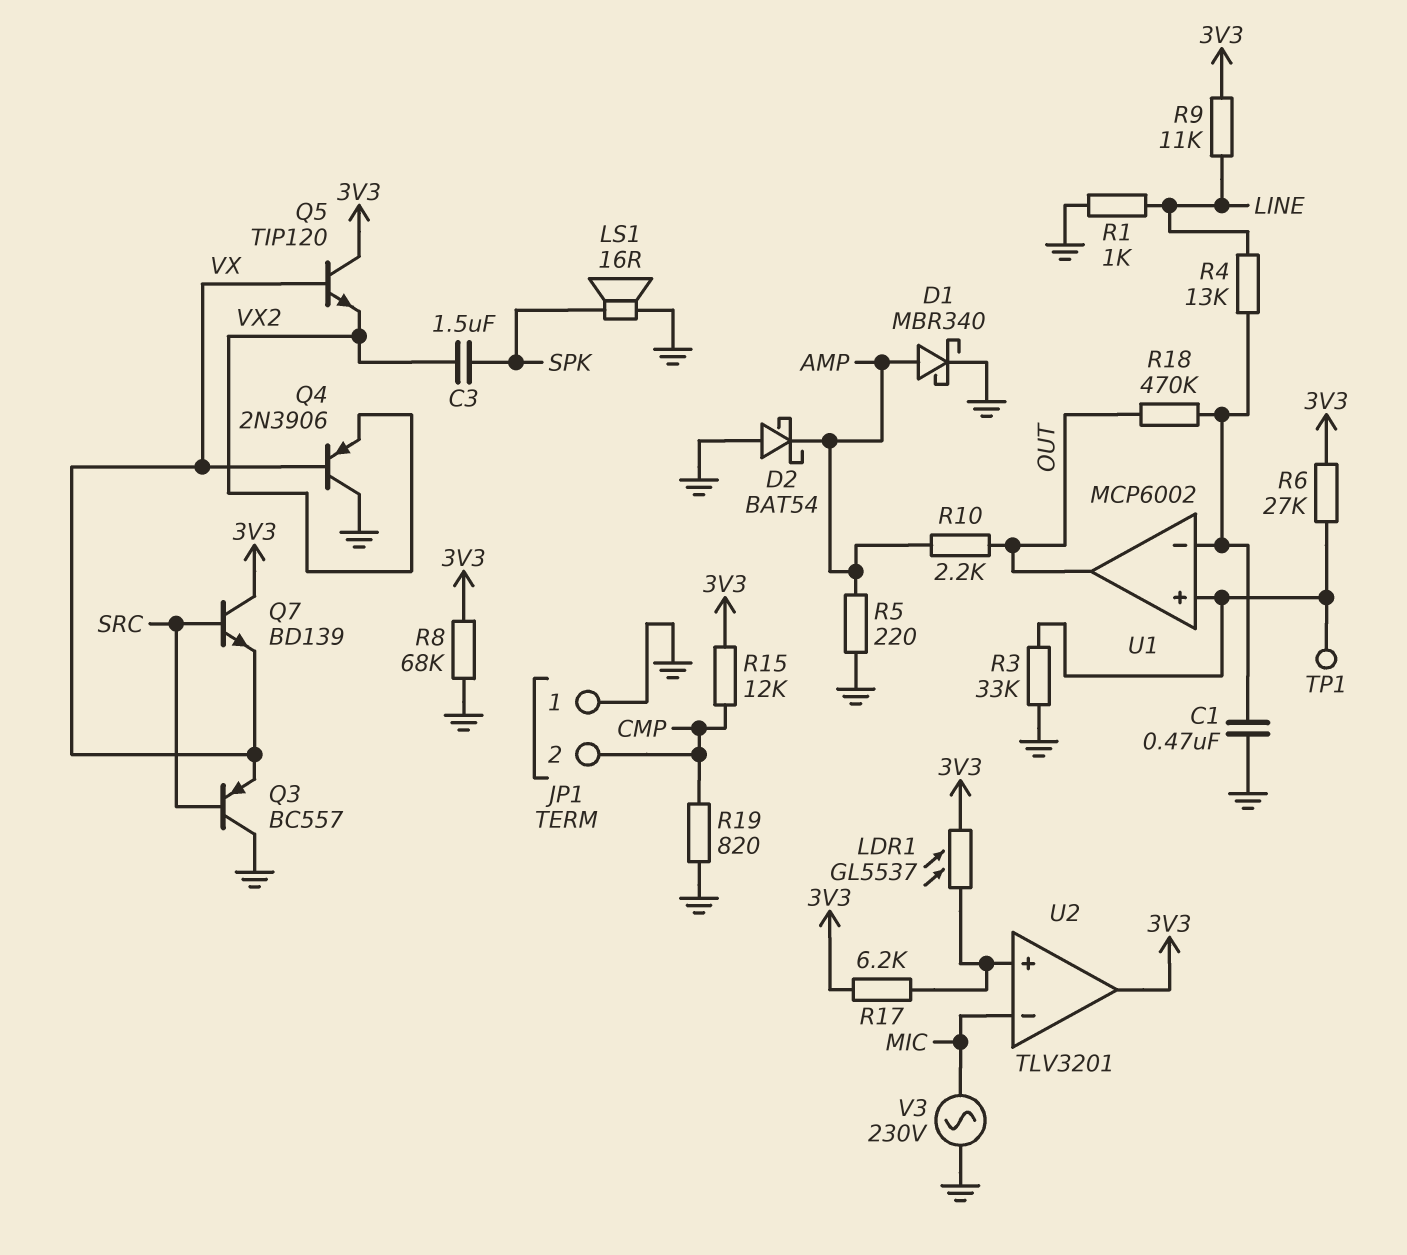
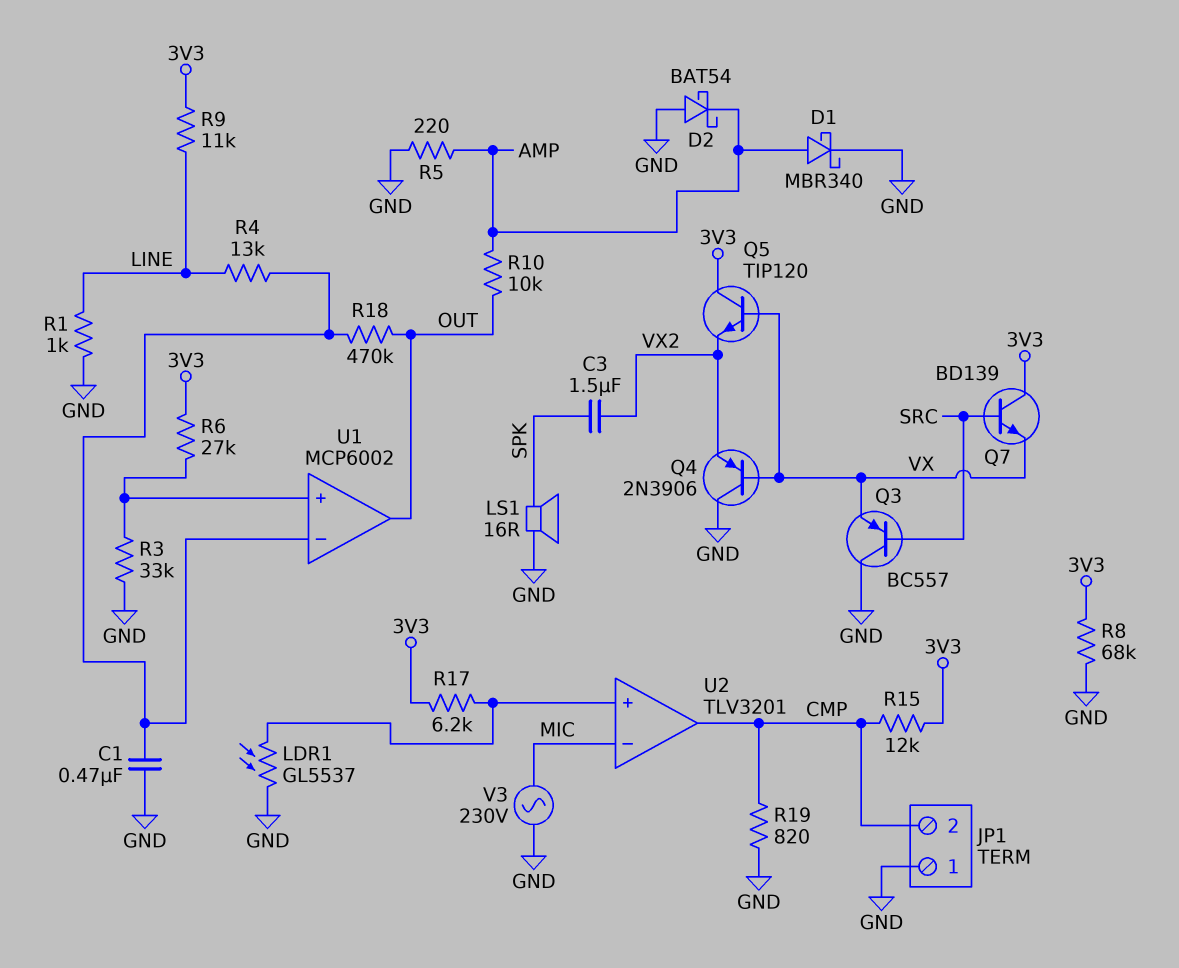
LDR1: GL5537 (3V3, U2/in+) -> GL5537 (GND, U2/in+)
R10: 2.2k (AMP, OUT) -> 10k (AMP, OUT)
TP1: test point (U1/in+) -> none
U2 pin out: 3V3 -> CMP

